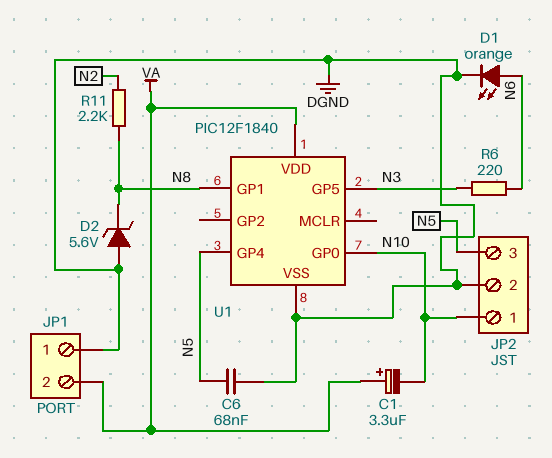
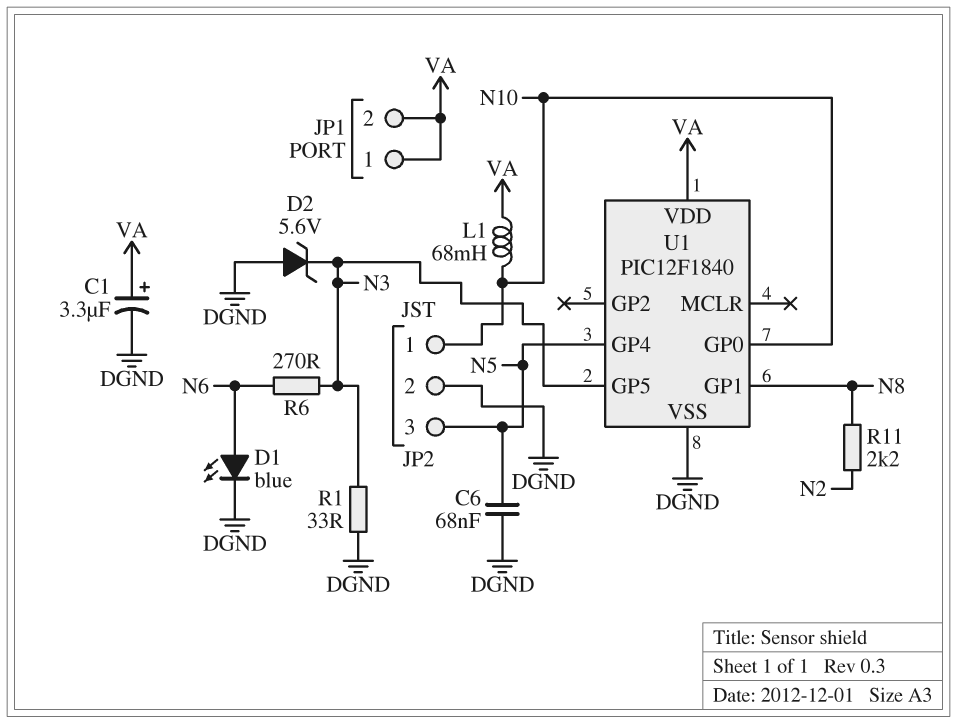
C1: 3.3uF (plus VA, minus N10) -> 3.3uF (plus VA, minus DGND)
D1: LED orange (A N6, K DGND) -> LED blue (A N6, K DGND)
D2: zener 5.6V (A DGND, K N8) -> zener 5.6V (A DGND, K N3)
JP1 pin 1: DGND -> VA
L1: none -> 68mH (N10, VA)
R1: none -> 33 (DGND, N3)
R6: 220 (N3, N6) -> 270 (N3, N6)

